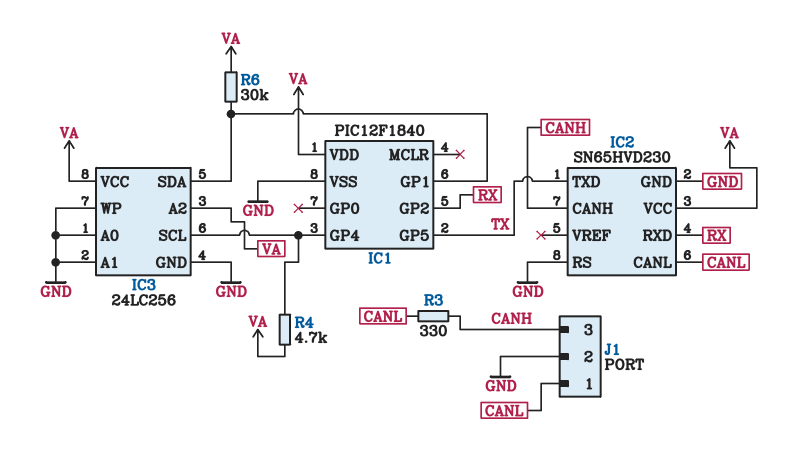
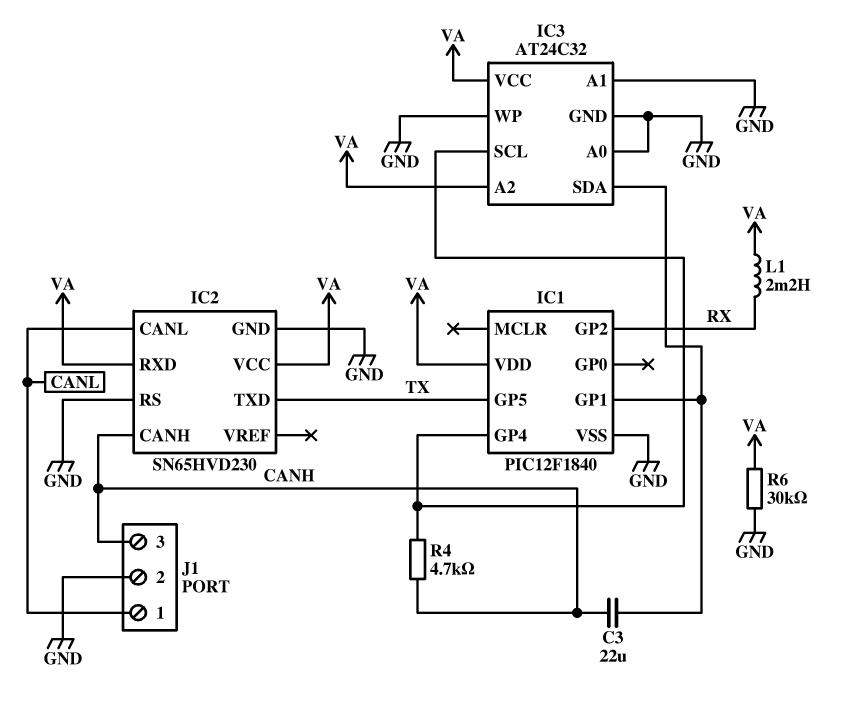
C3: none -> 22uF (CANH, IC1/GP1)
IC2 pin RXD: RX -> VA
IC3: 24LC256 -> AT24C32
L1: none -> 2.2mH (RX, VA)
R3: 330 (CANH, CANL) -> none
R4: 4.7k (IC1/GP4, VA) -> 4.7k (CANH, IC1/GP4)
R6: 30k (IC1/GP1, VA) -> 30k (GND, VA)

